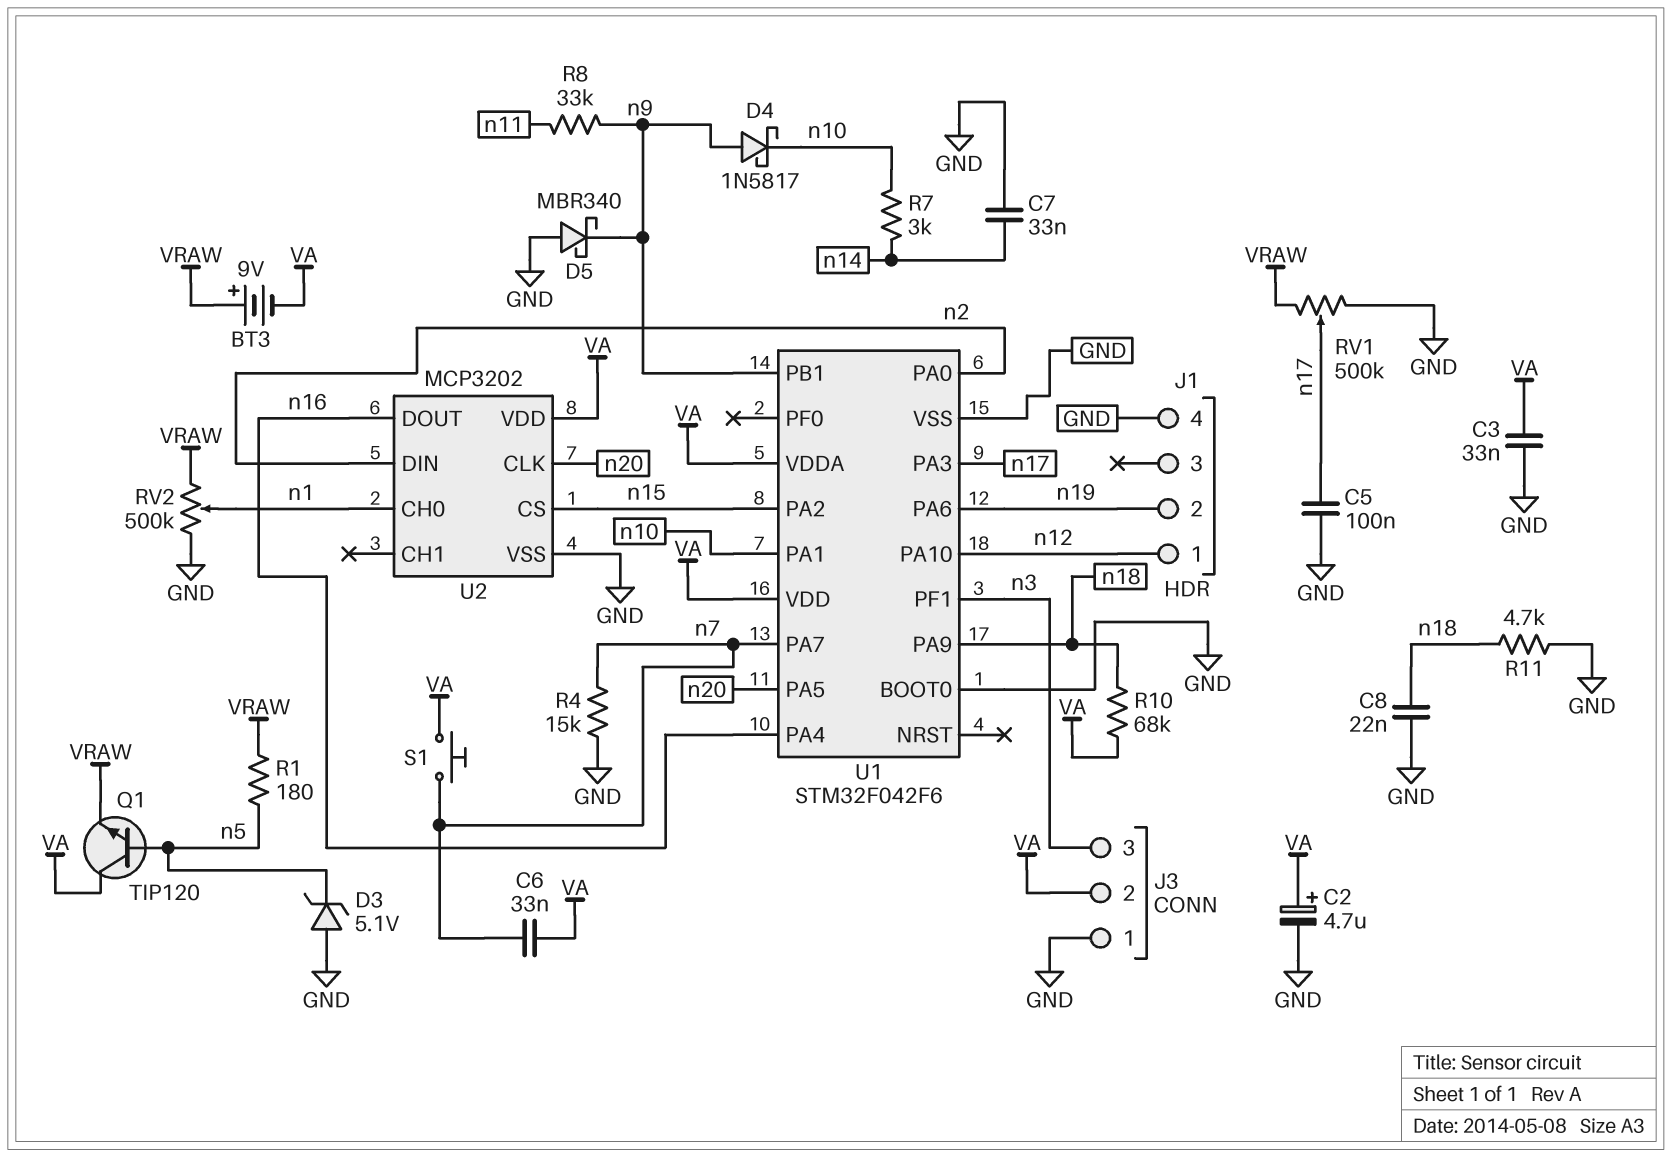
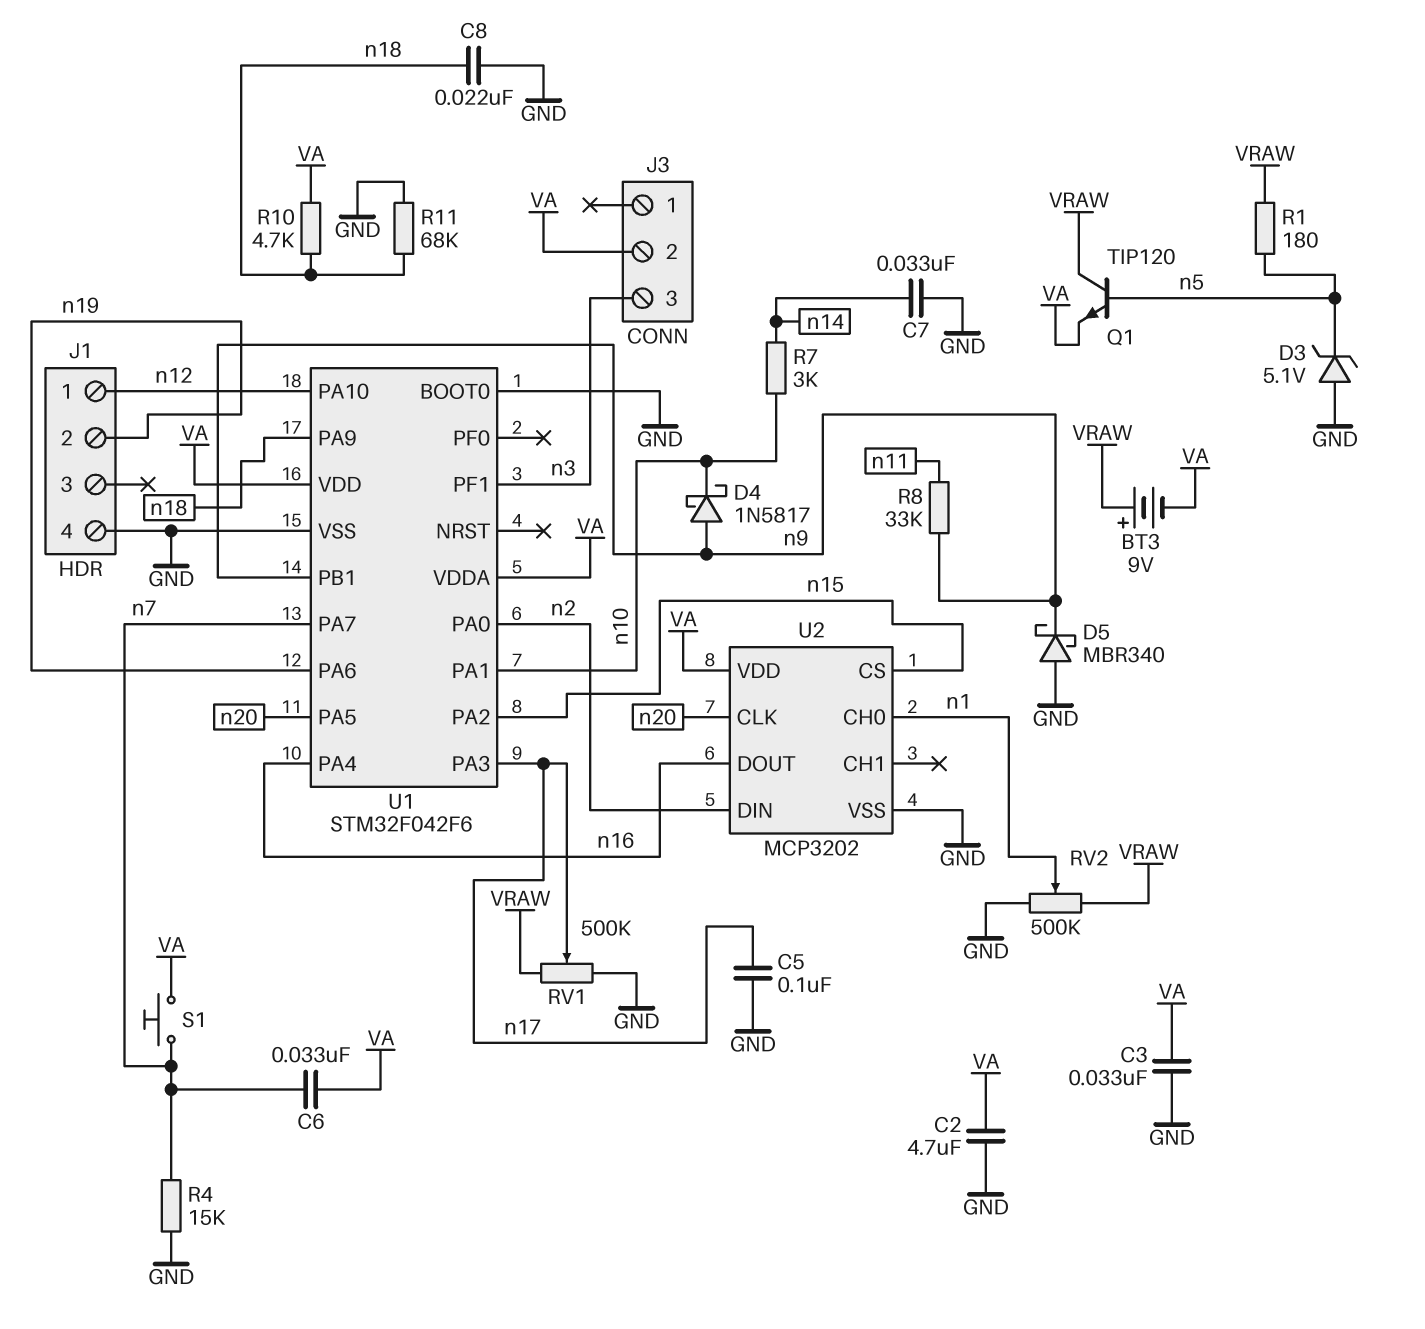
C2: 4.7uF (plus VA, minus GND) -> 4.7uF (GND, VA)
J3 pin 1: GND -> none
Q1: NPN TIP120 (B n5, C VA, E VRAW) -> NPN TIP120 (B n5, C VRAW, E VA)
R10: 68k (VA, n18) -> 4.7k (VA, n18)
R11: 4.7k (GND, n18) -> 68k (GND, n18)

